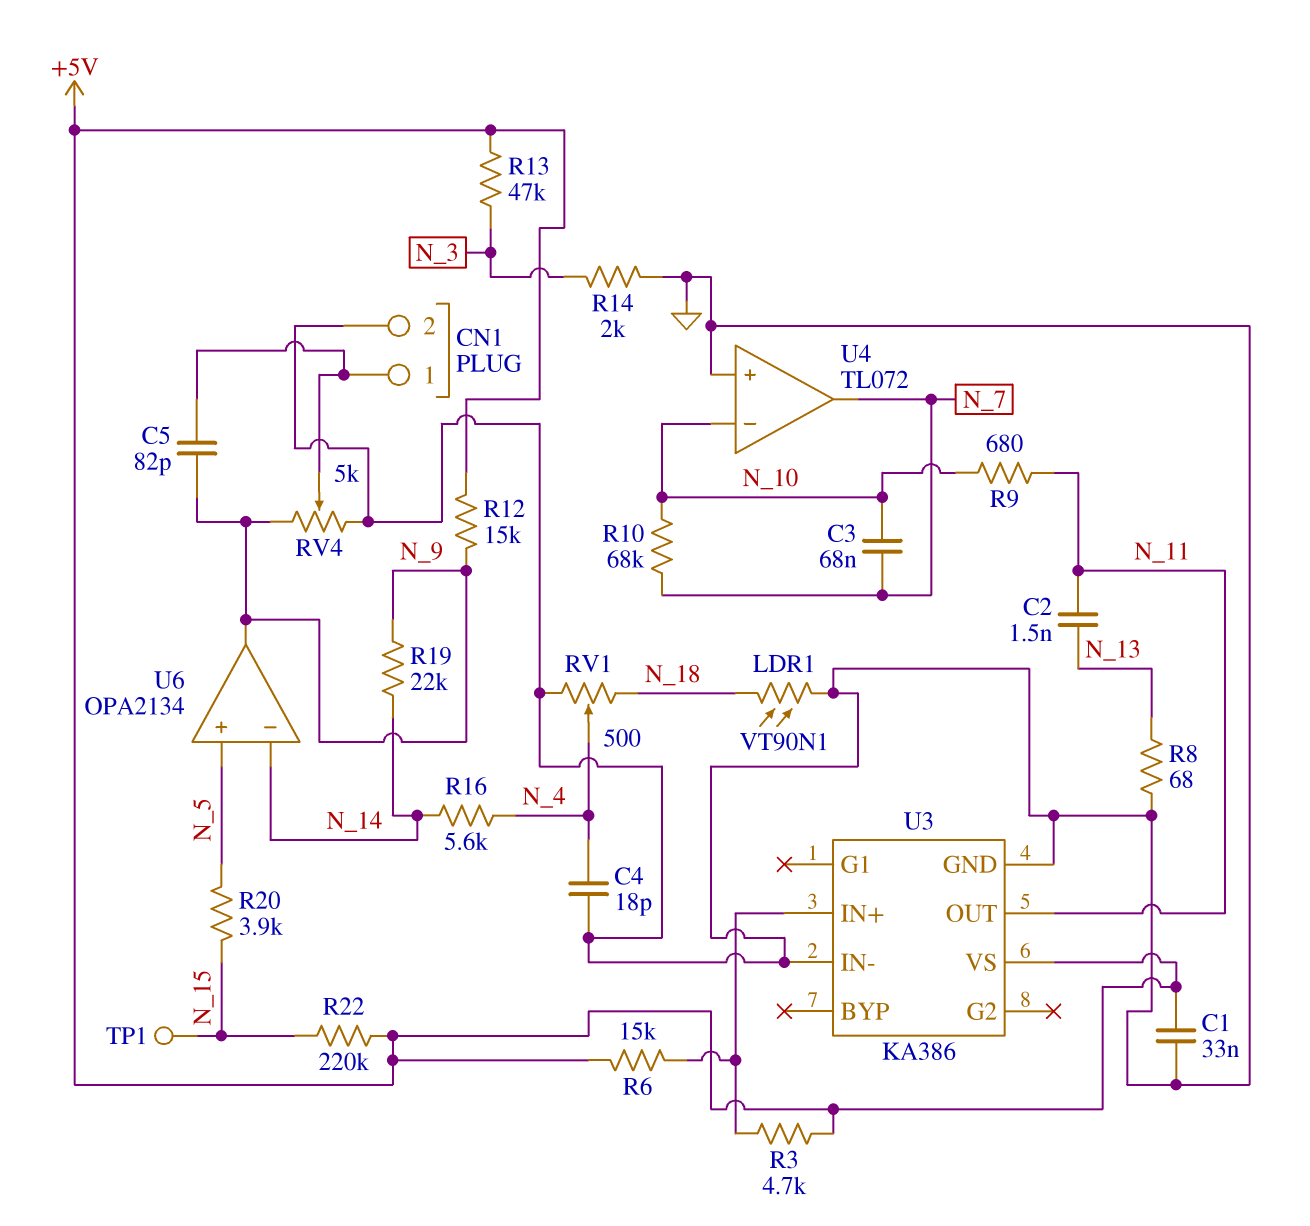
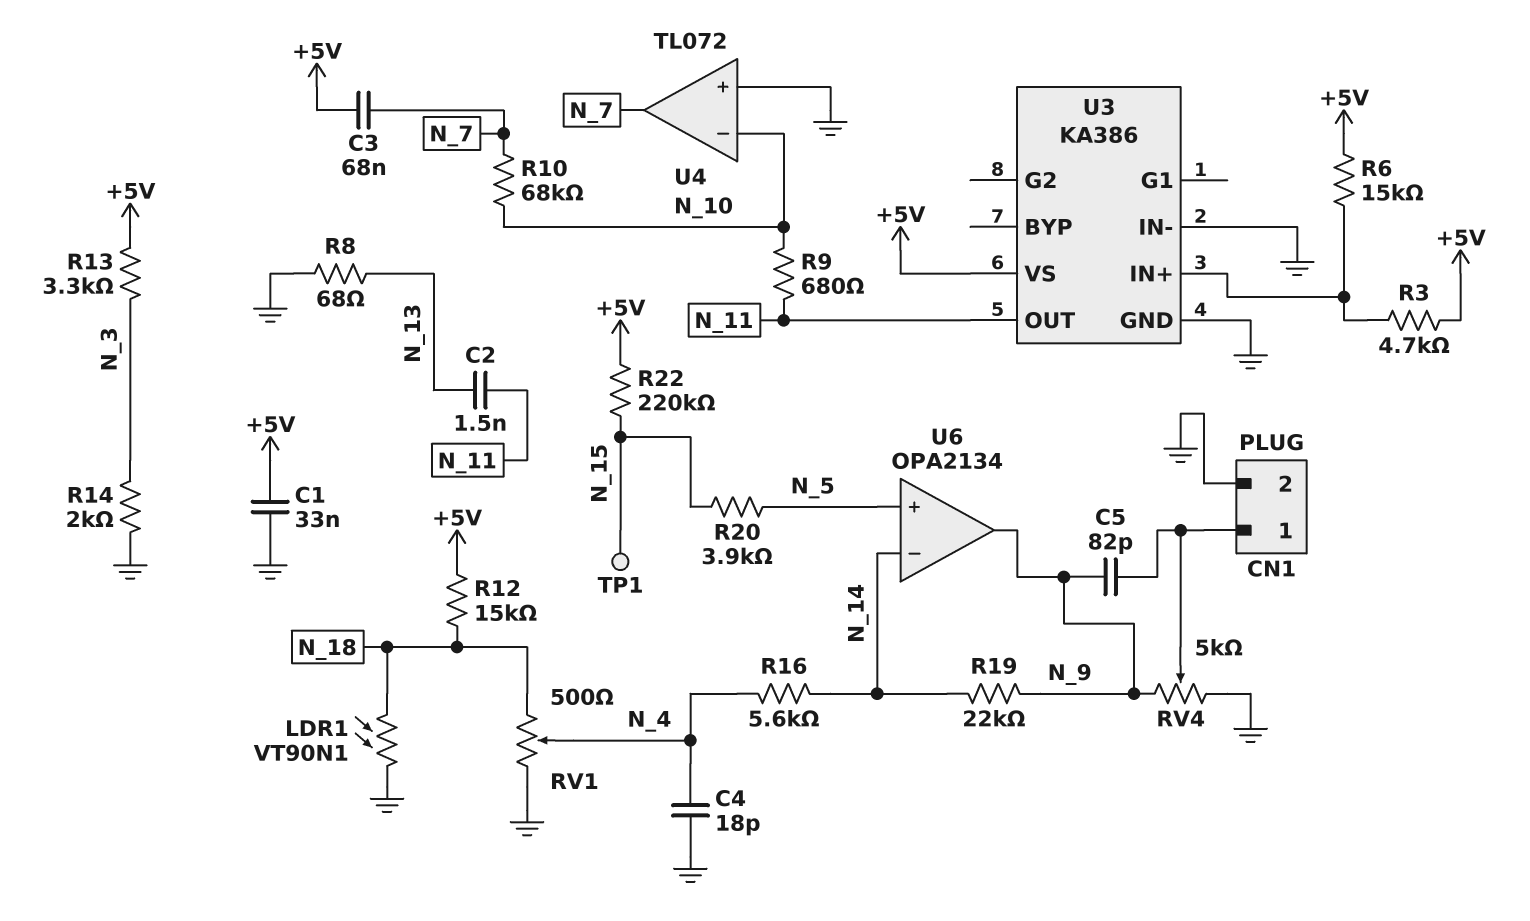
C3: 68nF (N_7, N_10) -> 68nF (+5V, N_7)
R12: 15k (+5V, N_9) -> 15k (+5V, N_18)
R13: 47k (+5V, N_3) -> 3.3k (+5V, N_3)

